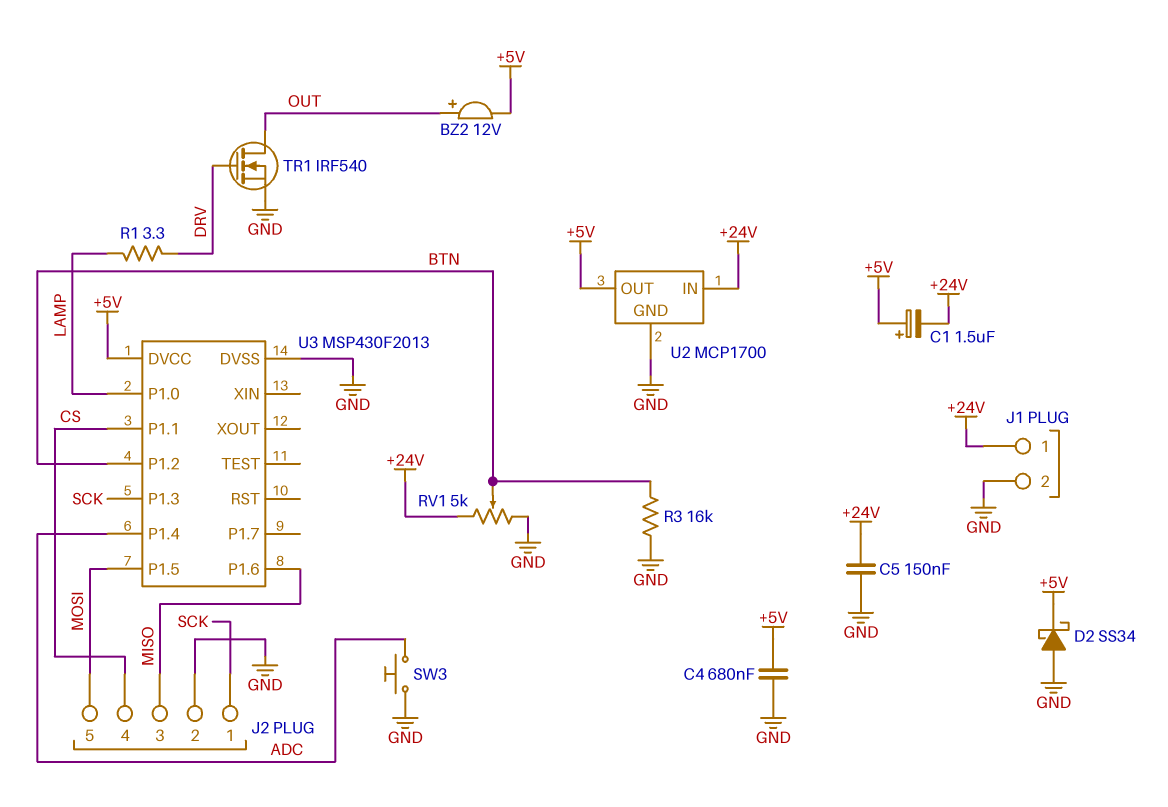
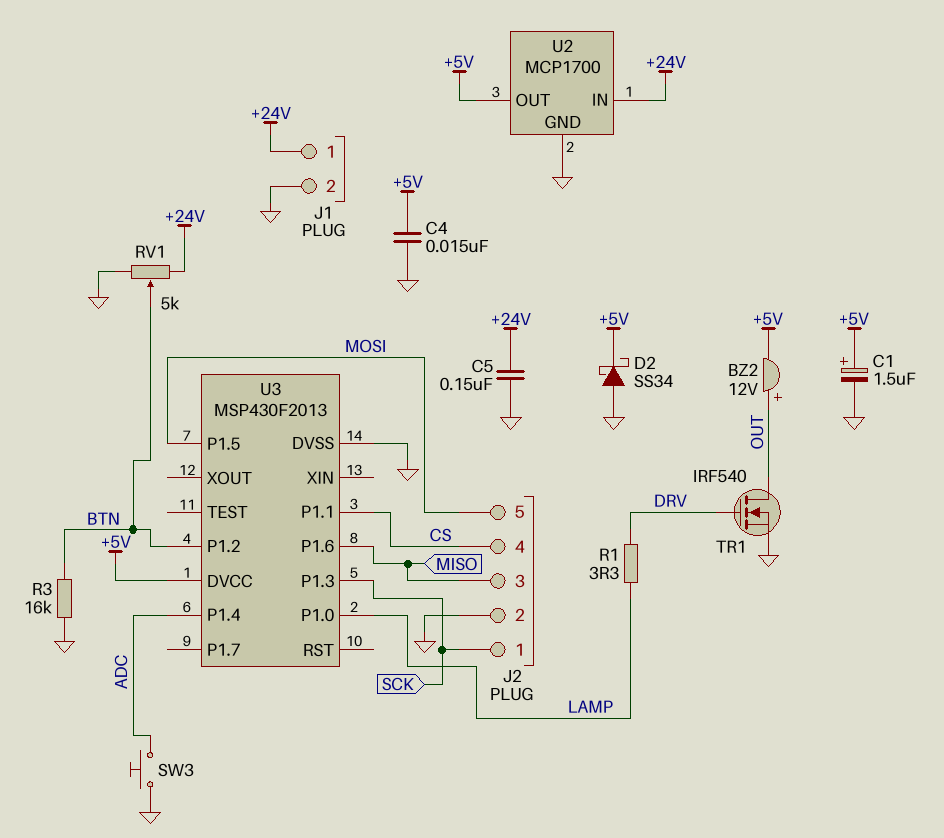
C1: 1.5uF (plus +5V, minus +24V) -> 1.5uF (plus +5V, minus GND)
C4: 680nF (+5V, GND) -> 15nF (+5V, GND)

